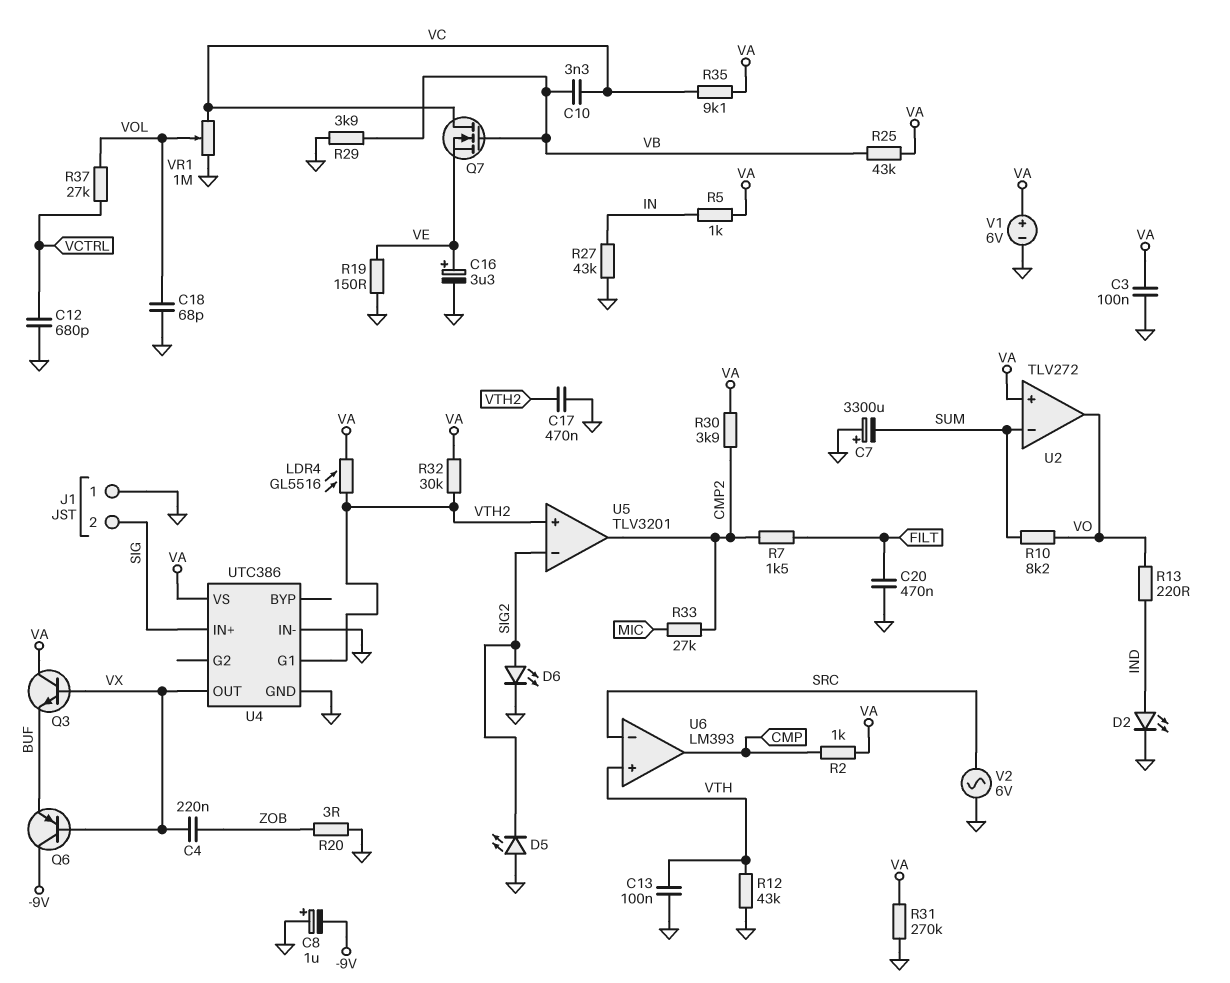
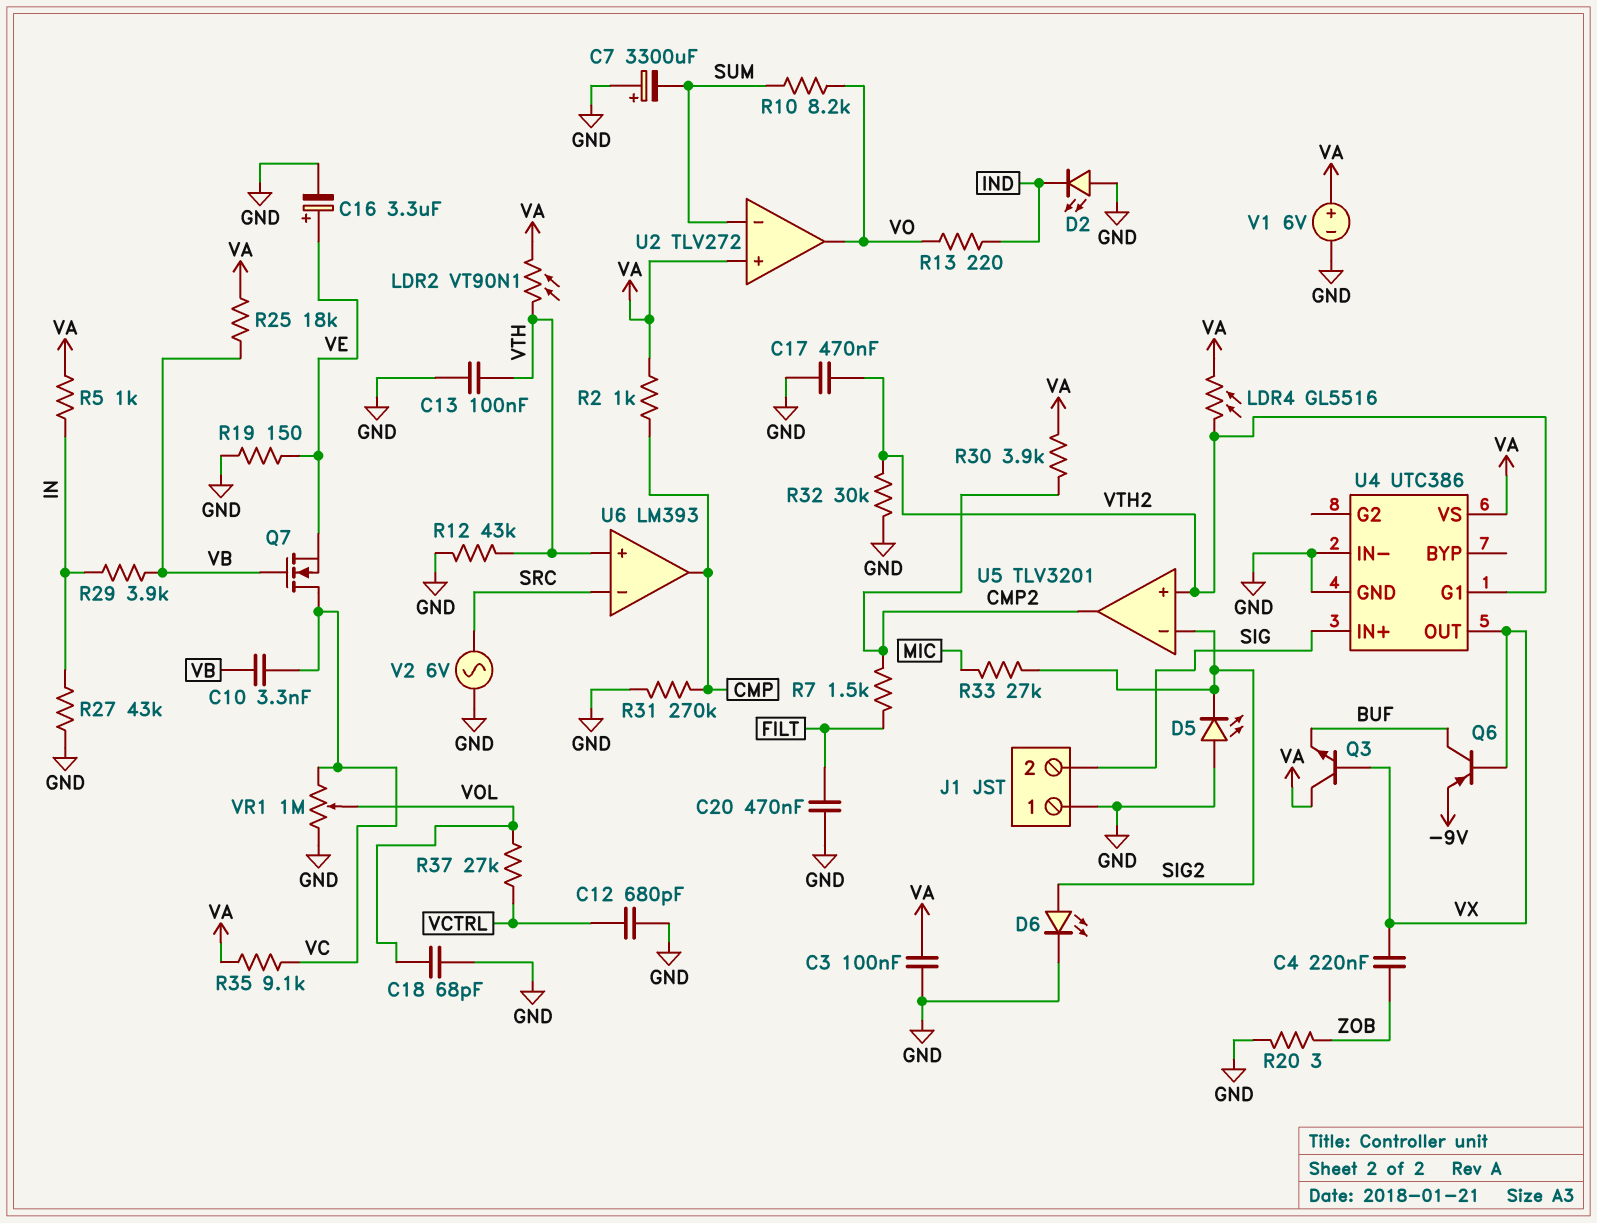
C8: 1uF (plus GND, minus -9V) -> none
D2: LED (A IND, K GND) -> LED (A GND, K IND)
LDR2: none -> VT90N1 (VA, VTH)
Q6: PNP (B VX, C -9V, E BUF) -> PNP (B VX, C BUF, E -9V)
R25: 43k (VA, VB) -> 18k (VA, VB)
R29: 3.9k (GND, VB) -> 3.9k (IN, VB)
R31: 270k (GND, VA) -> 270k (CMP, GND)
R32: 30k (VA, VTH2) -> 30k (GND, VTH2)
R33: 27k (CMP2, MIC) -> 27k (MIC, SIG2)

